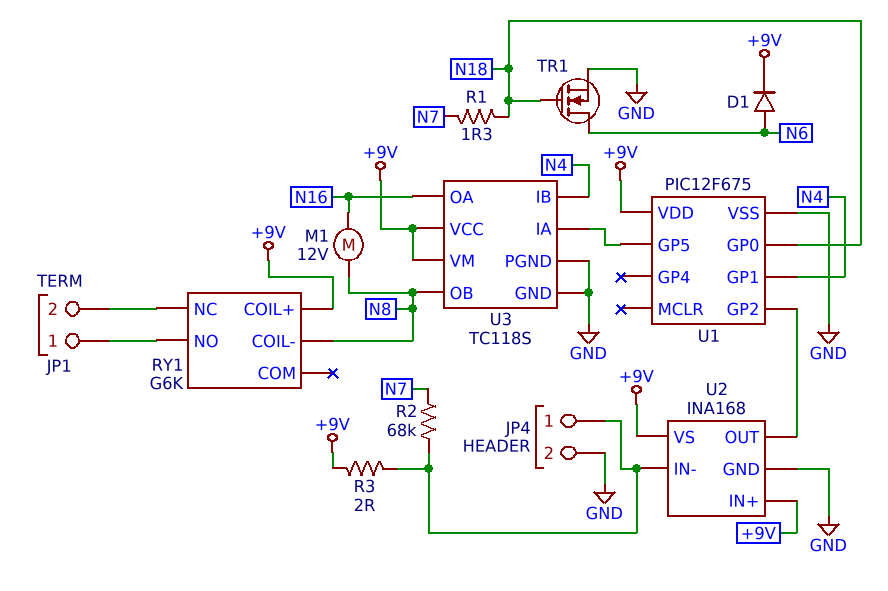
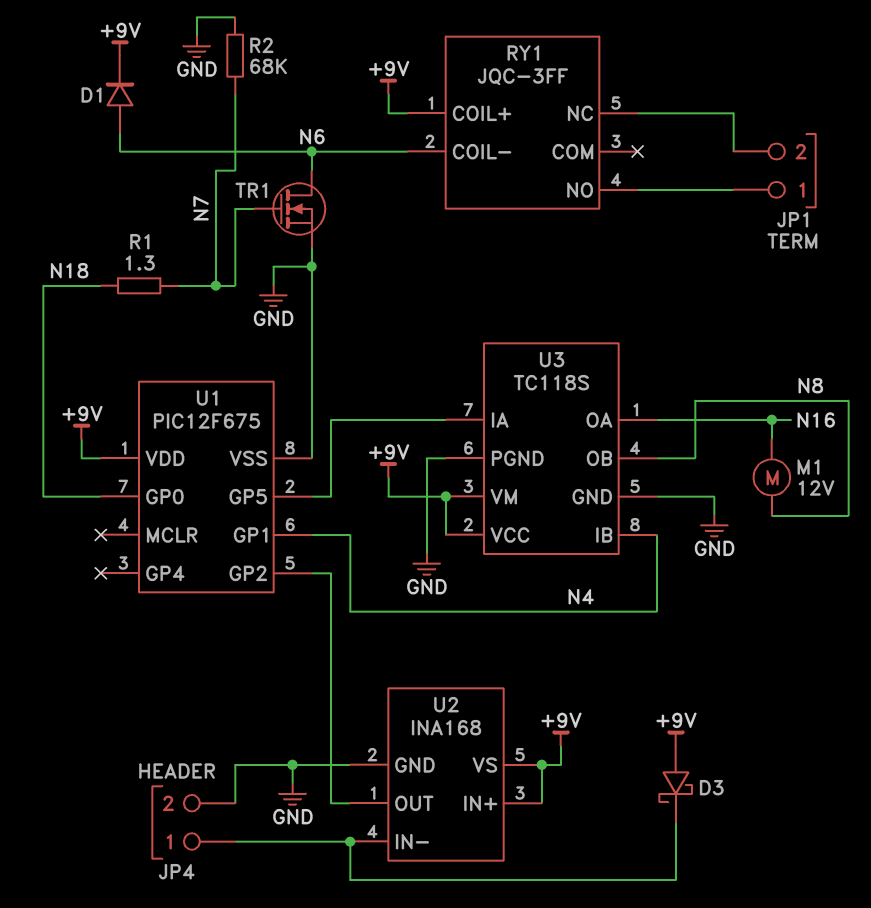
D3: none -> schottky (A +9V, K JP4/1)
R2: 68k (JP4/1, N7) -> 68k (GND, N7)
R3: 2 (+9V, JP4/1) -> none
RY1: G6K -> JQC-3FF
RY1 pin COIL-: N8 -> N6
TR1: NMOS (G N18, D N6, S GND) -> NMOS (G N7, D N6, S GND)

